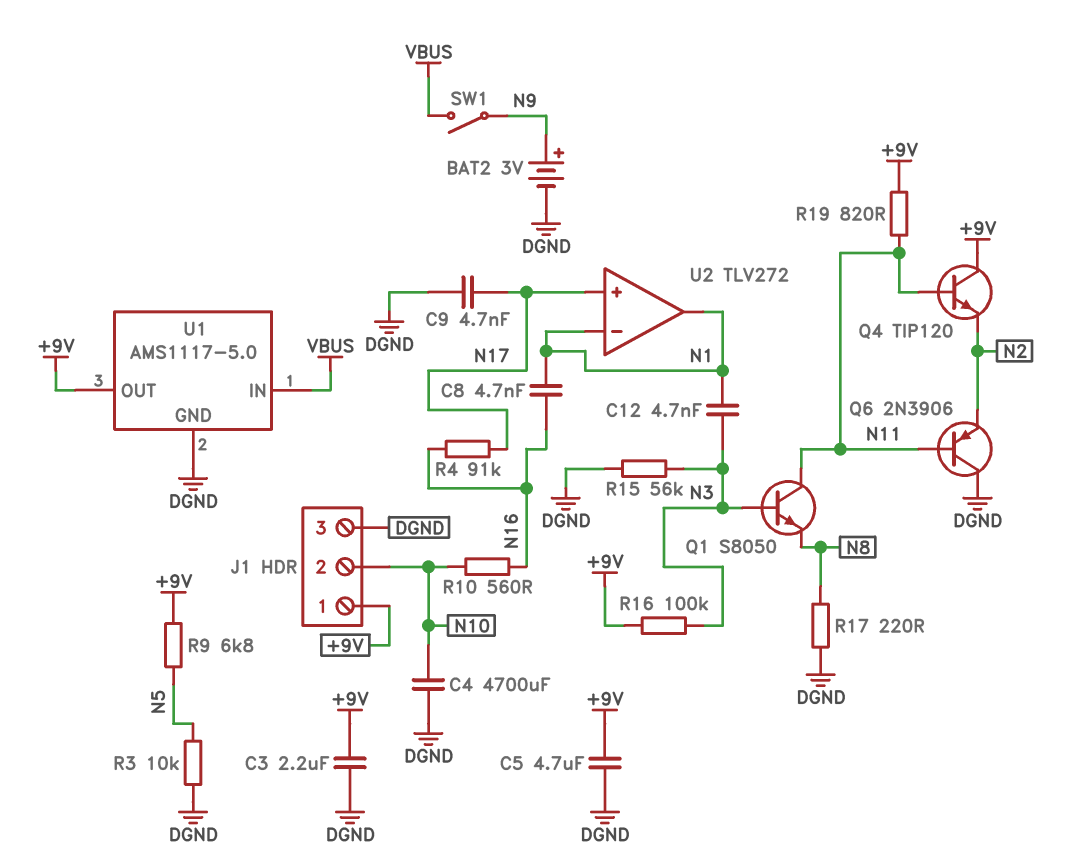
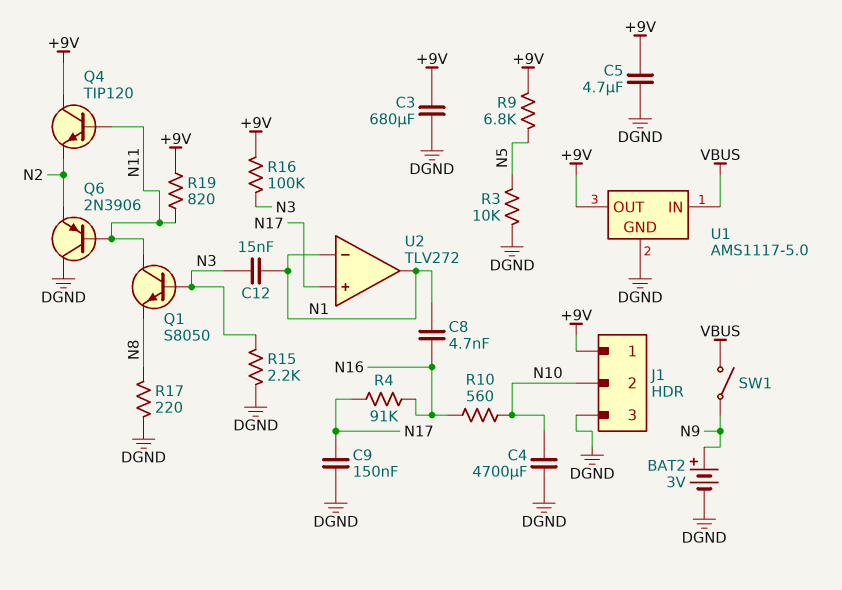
C3: 2.2uF (+9V, DGND) -> 680uF (+9V, DGND)
C9: 4.7nF (DGND, N17) -> 150nF (DGND, N17)
C12: 4.7nF (N1, N3) -> 15nF (N1, N3)
R15: 56k (DGND, N3) -> 2.2k (DGND, N3)

